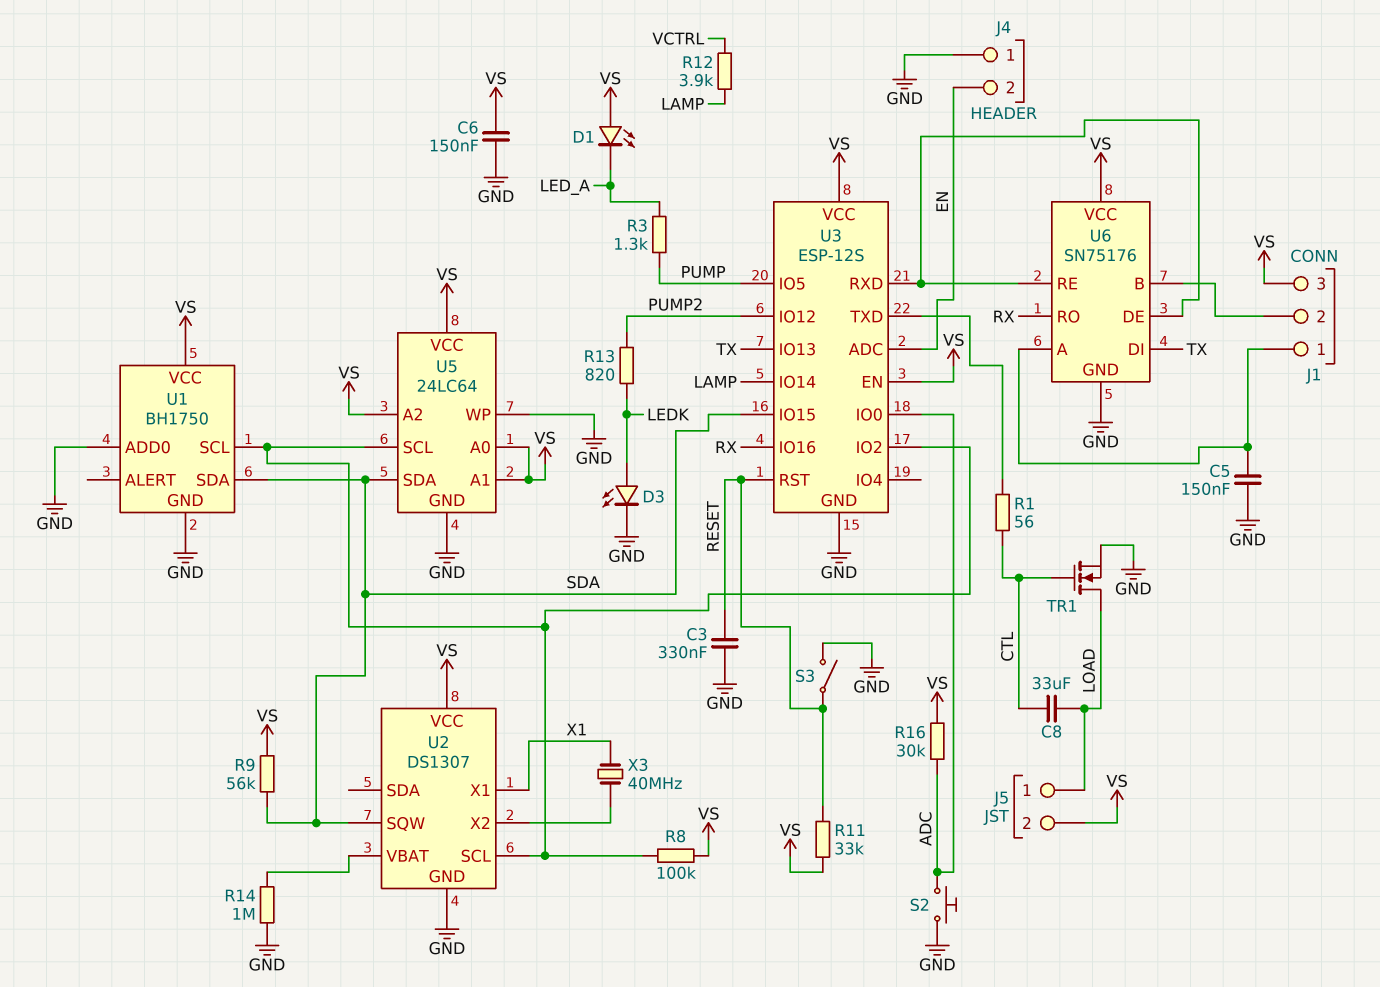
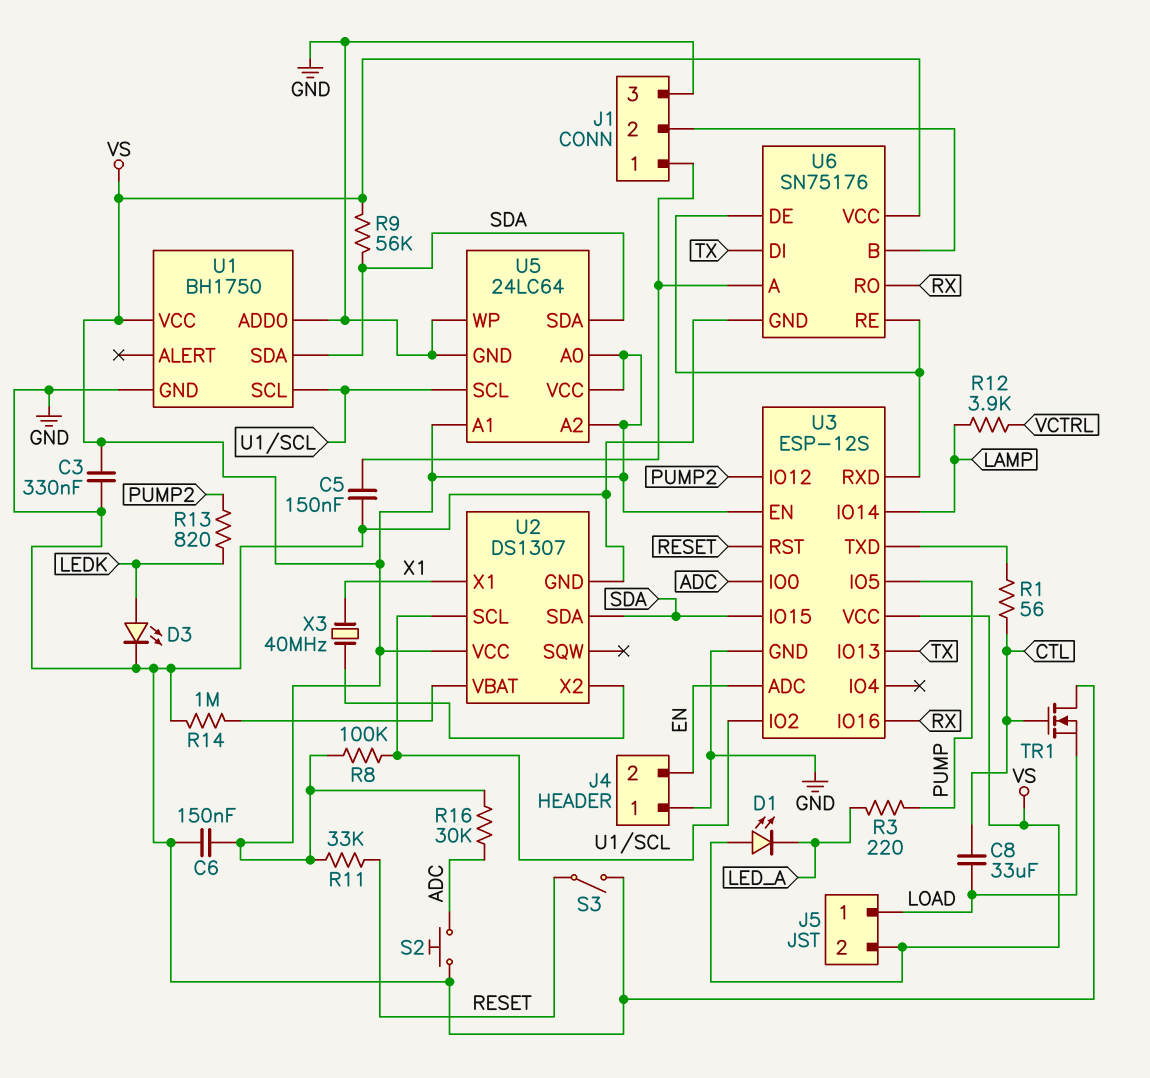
C3: 330nF (GND, RESET) -> 330nF (GND, VS)
J1 pin 3: VS -> GND
R3: 1.3k (LED_A, PUMP) -> 220 (LED_A, PUMP)
TR1: NMOS (G CTL, D LOAD, S GND) -> NMOS (G CTL, D GND, S LOAD)
U2 pin SDA: none -> SDA
U2 pin SQW: SDA -> none

